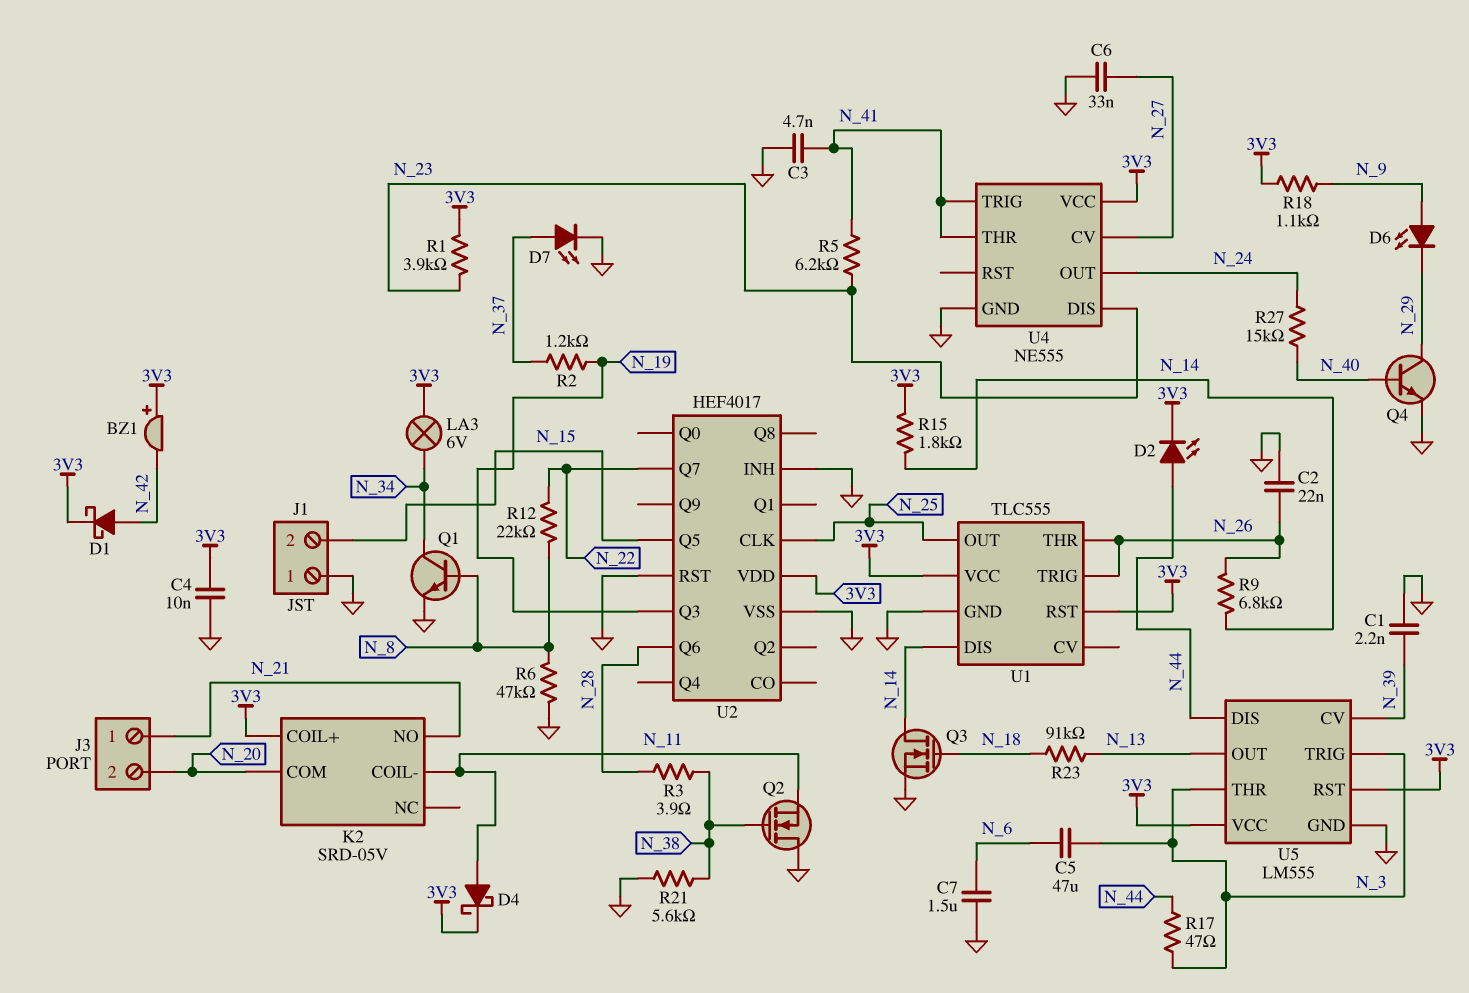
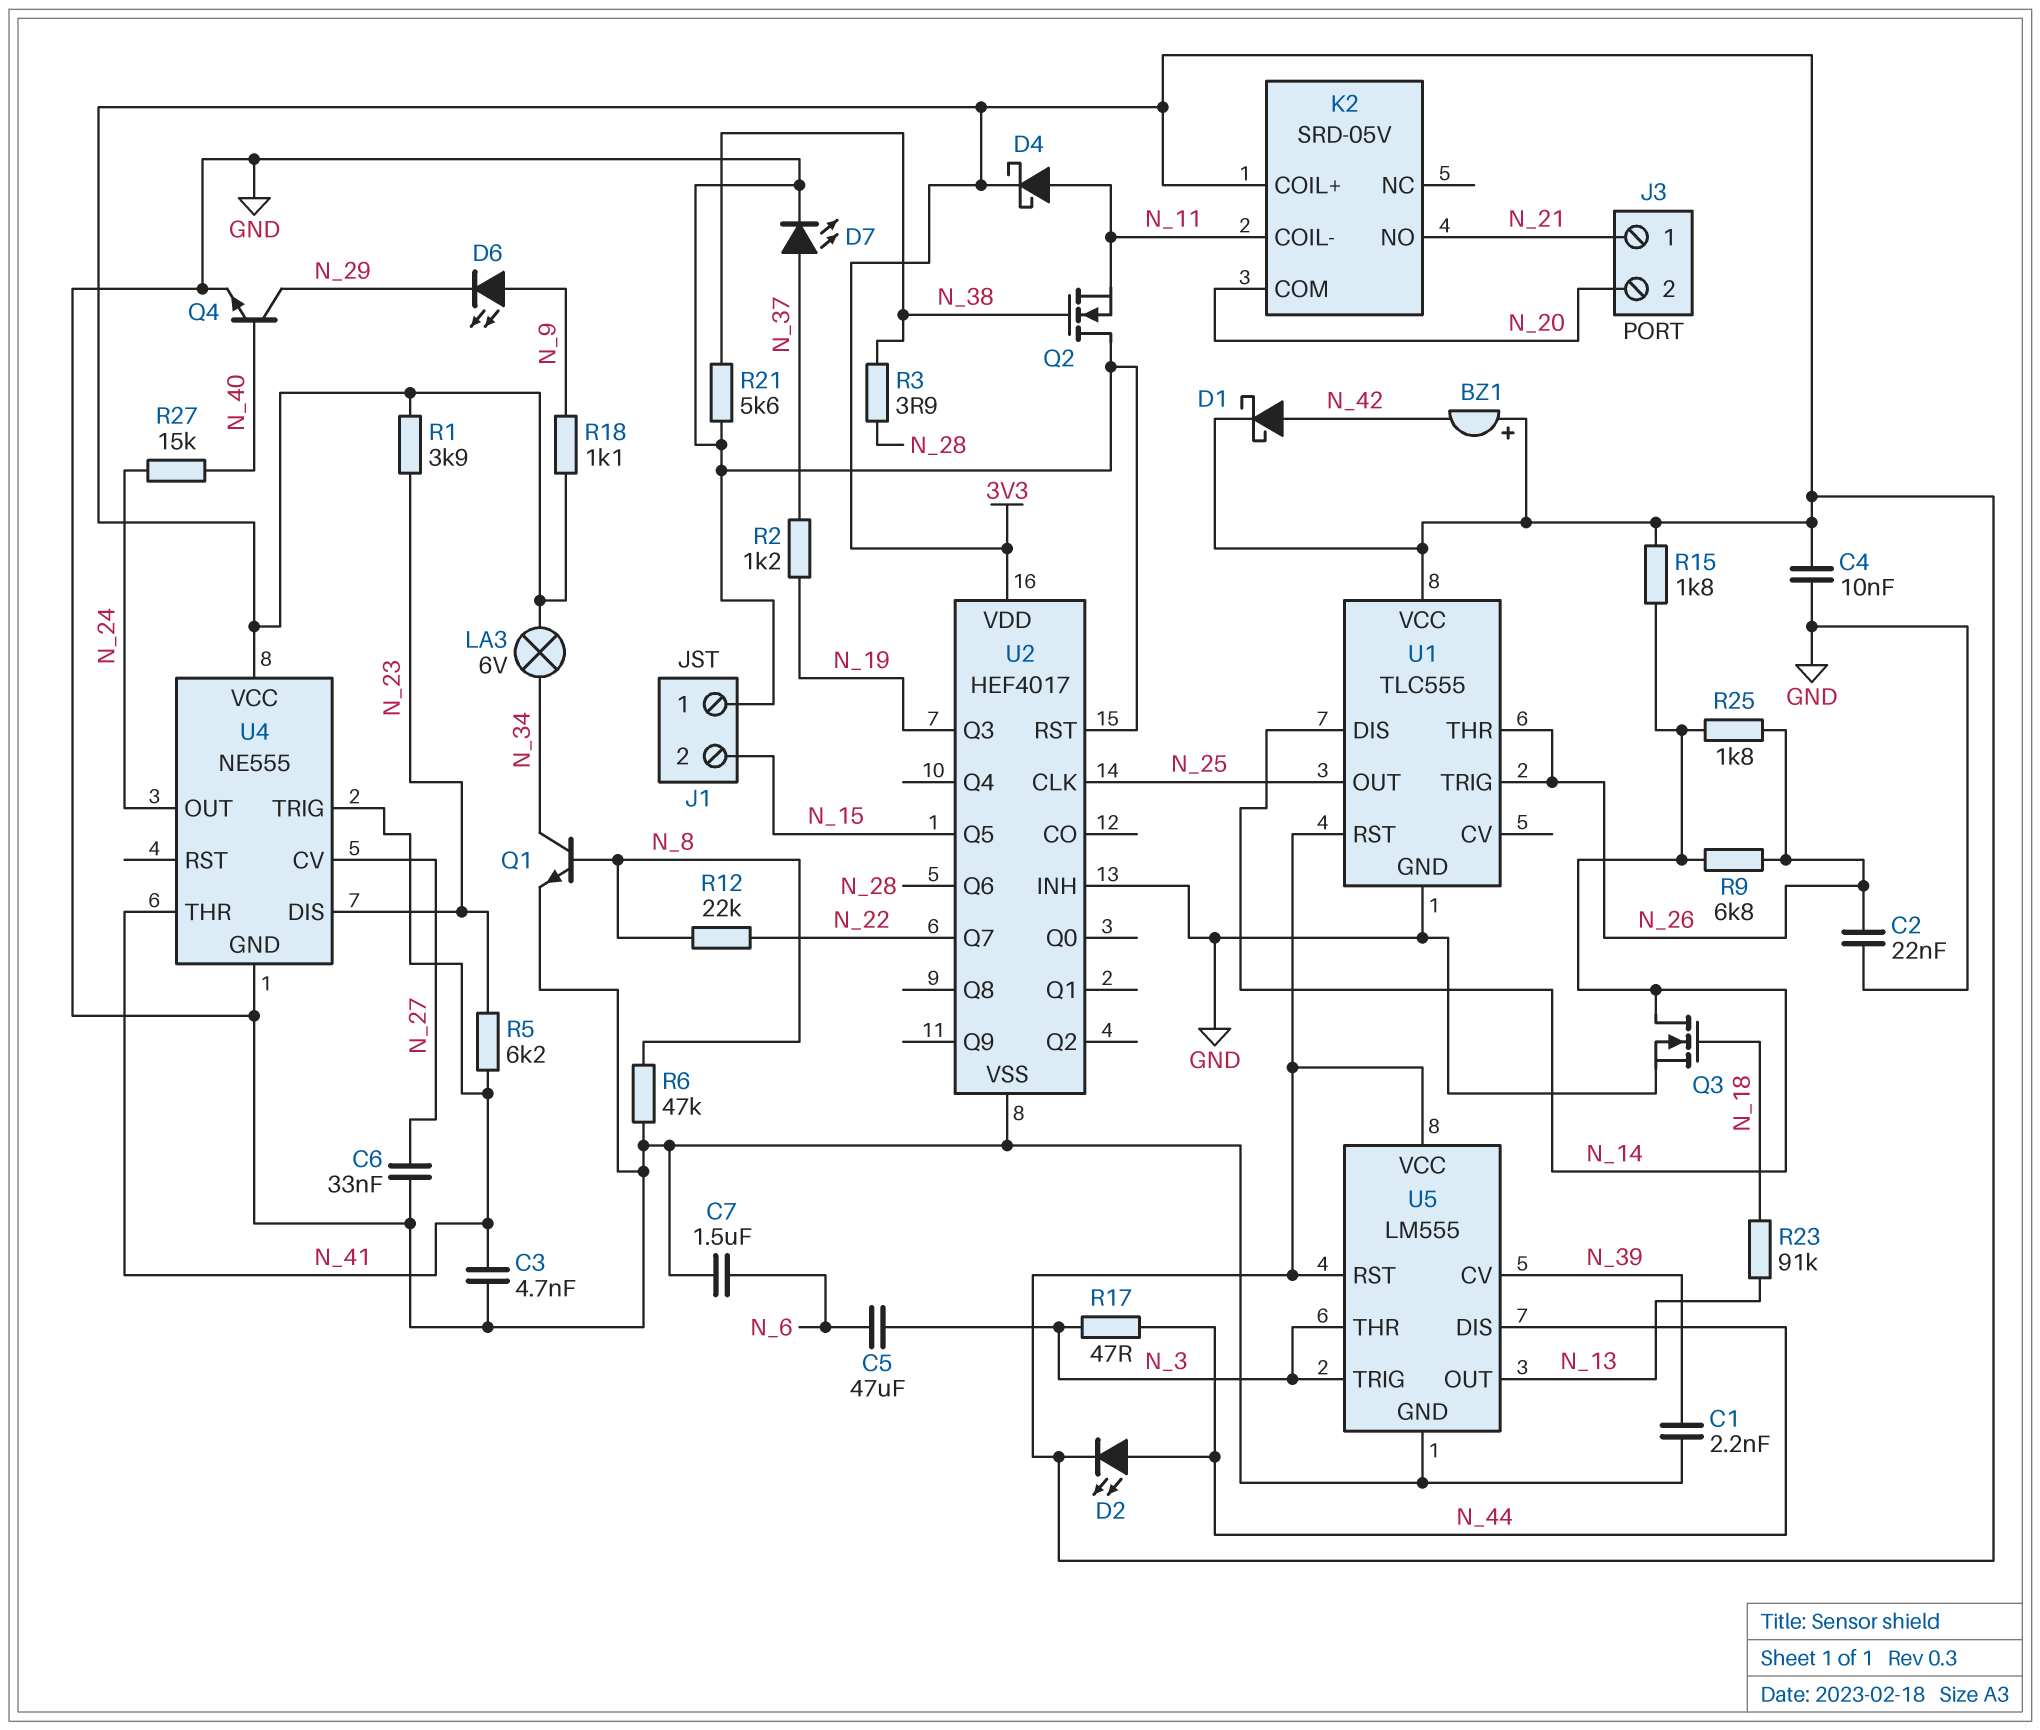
R25: none -> 1.8k (N_14, N_26)

